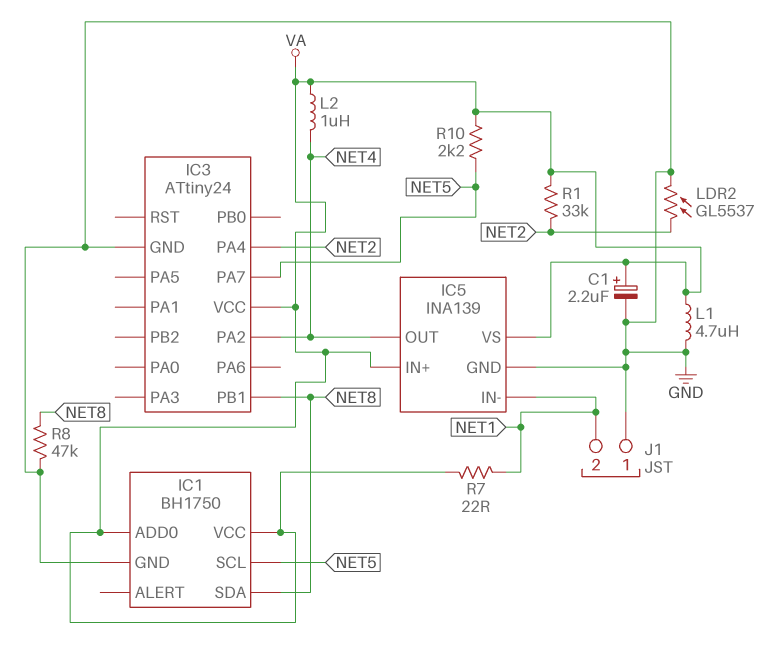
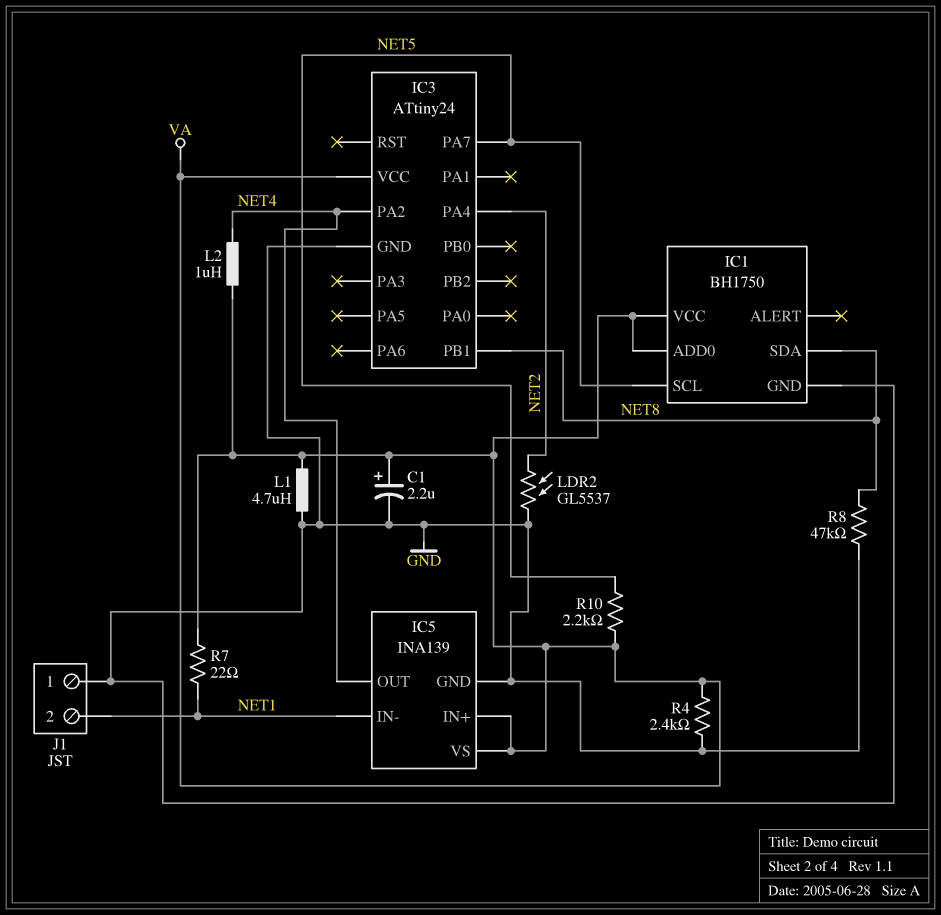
R1: 33k (NET2, VA) -> none
R4: none -> 2.4k (GND, VA)

